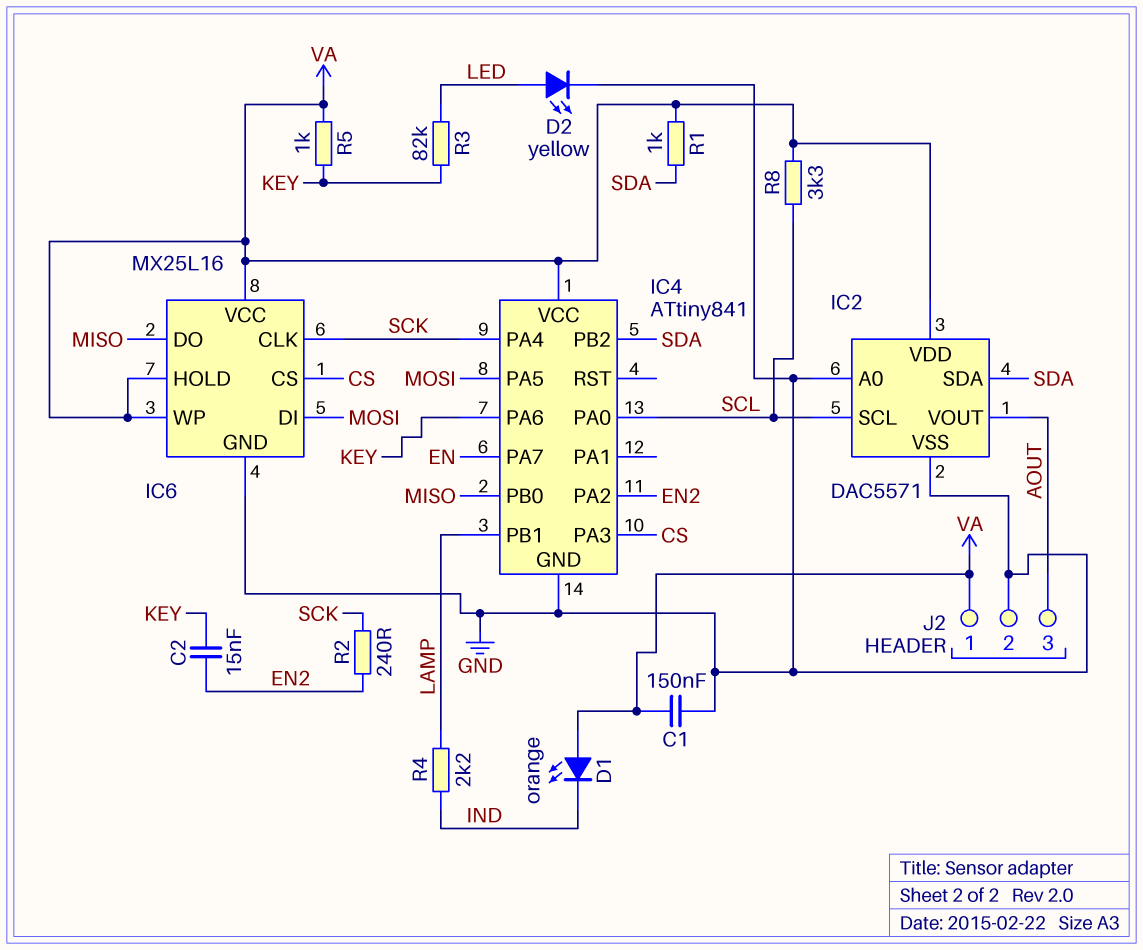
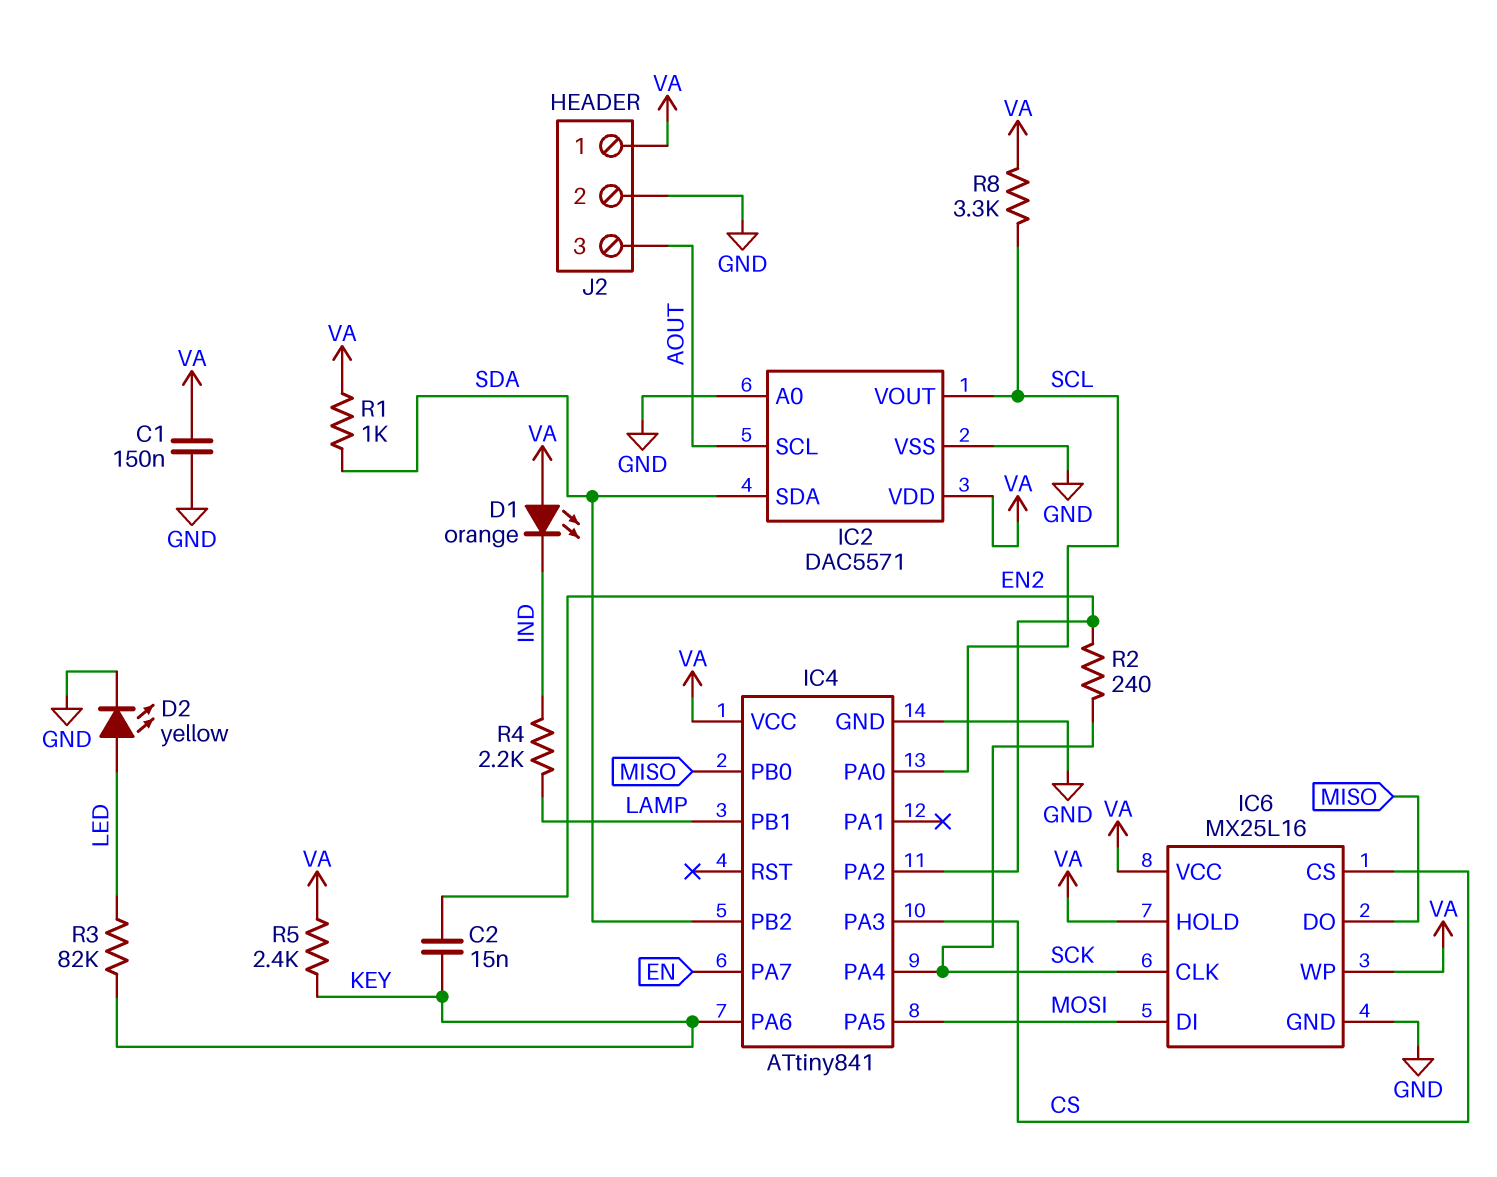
IC2 pin SCL: SCL -> AOUT
IC2 pin VOUT: AOUT -> SCL
R5: 1k (KEY, VA) -> 2.4k (KEY, VA)

